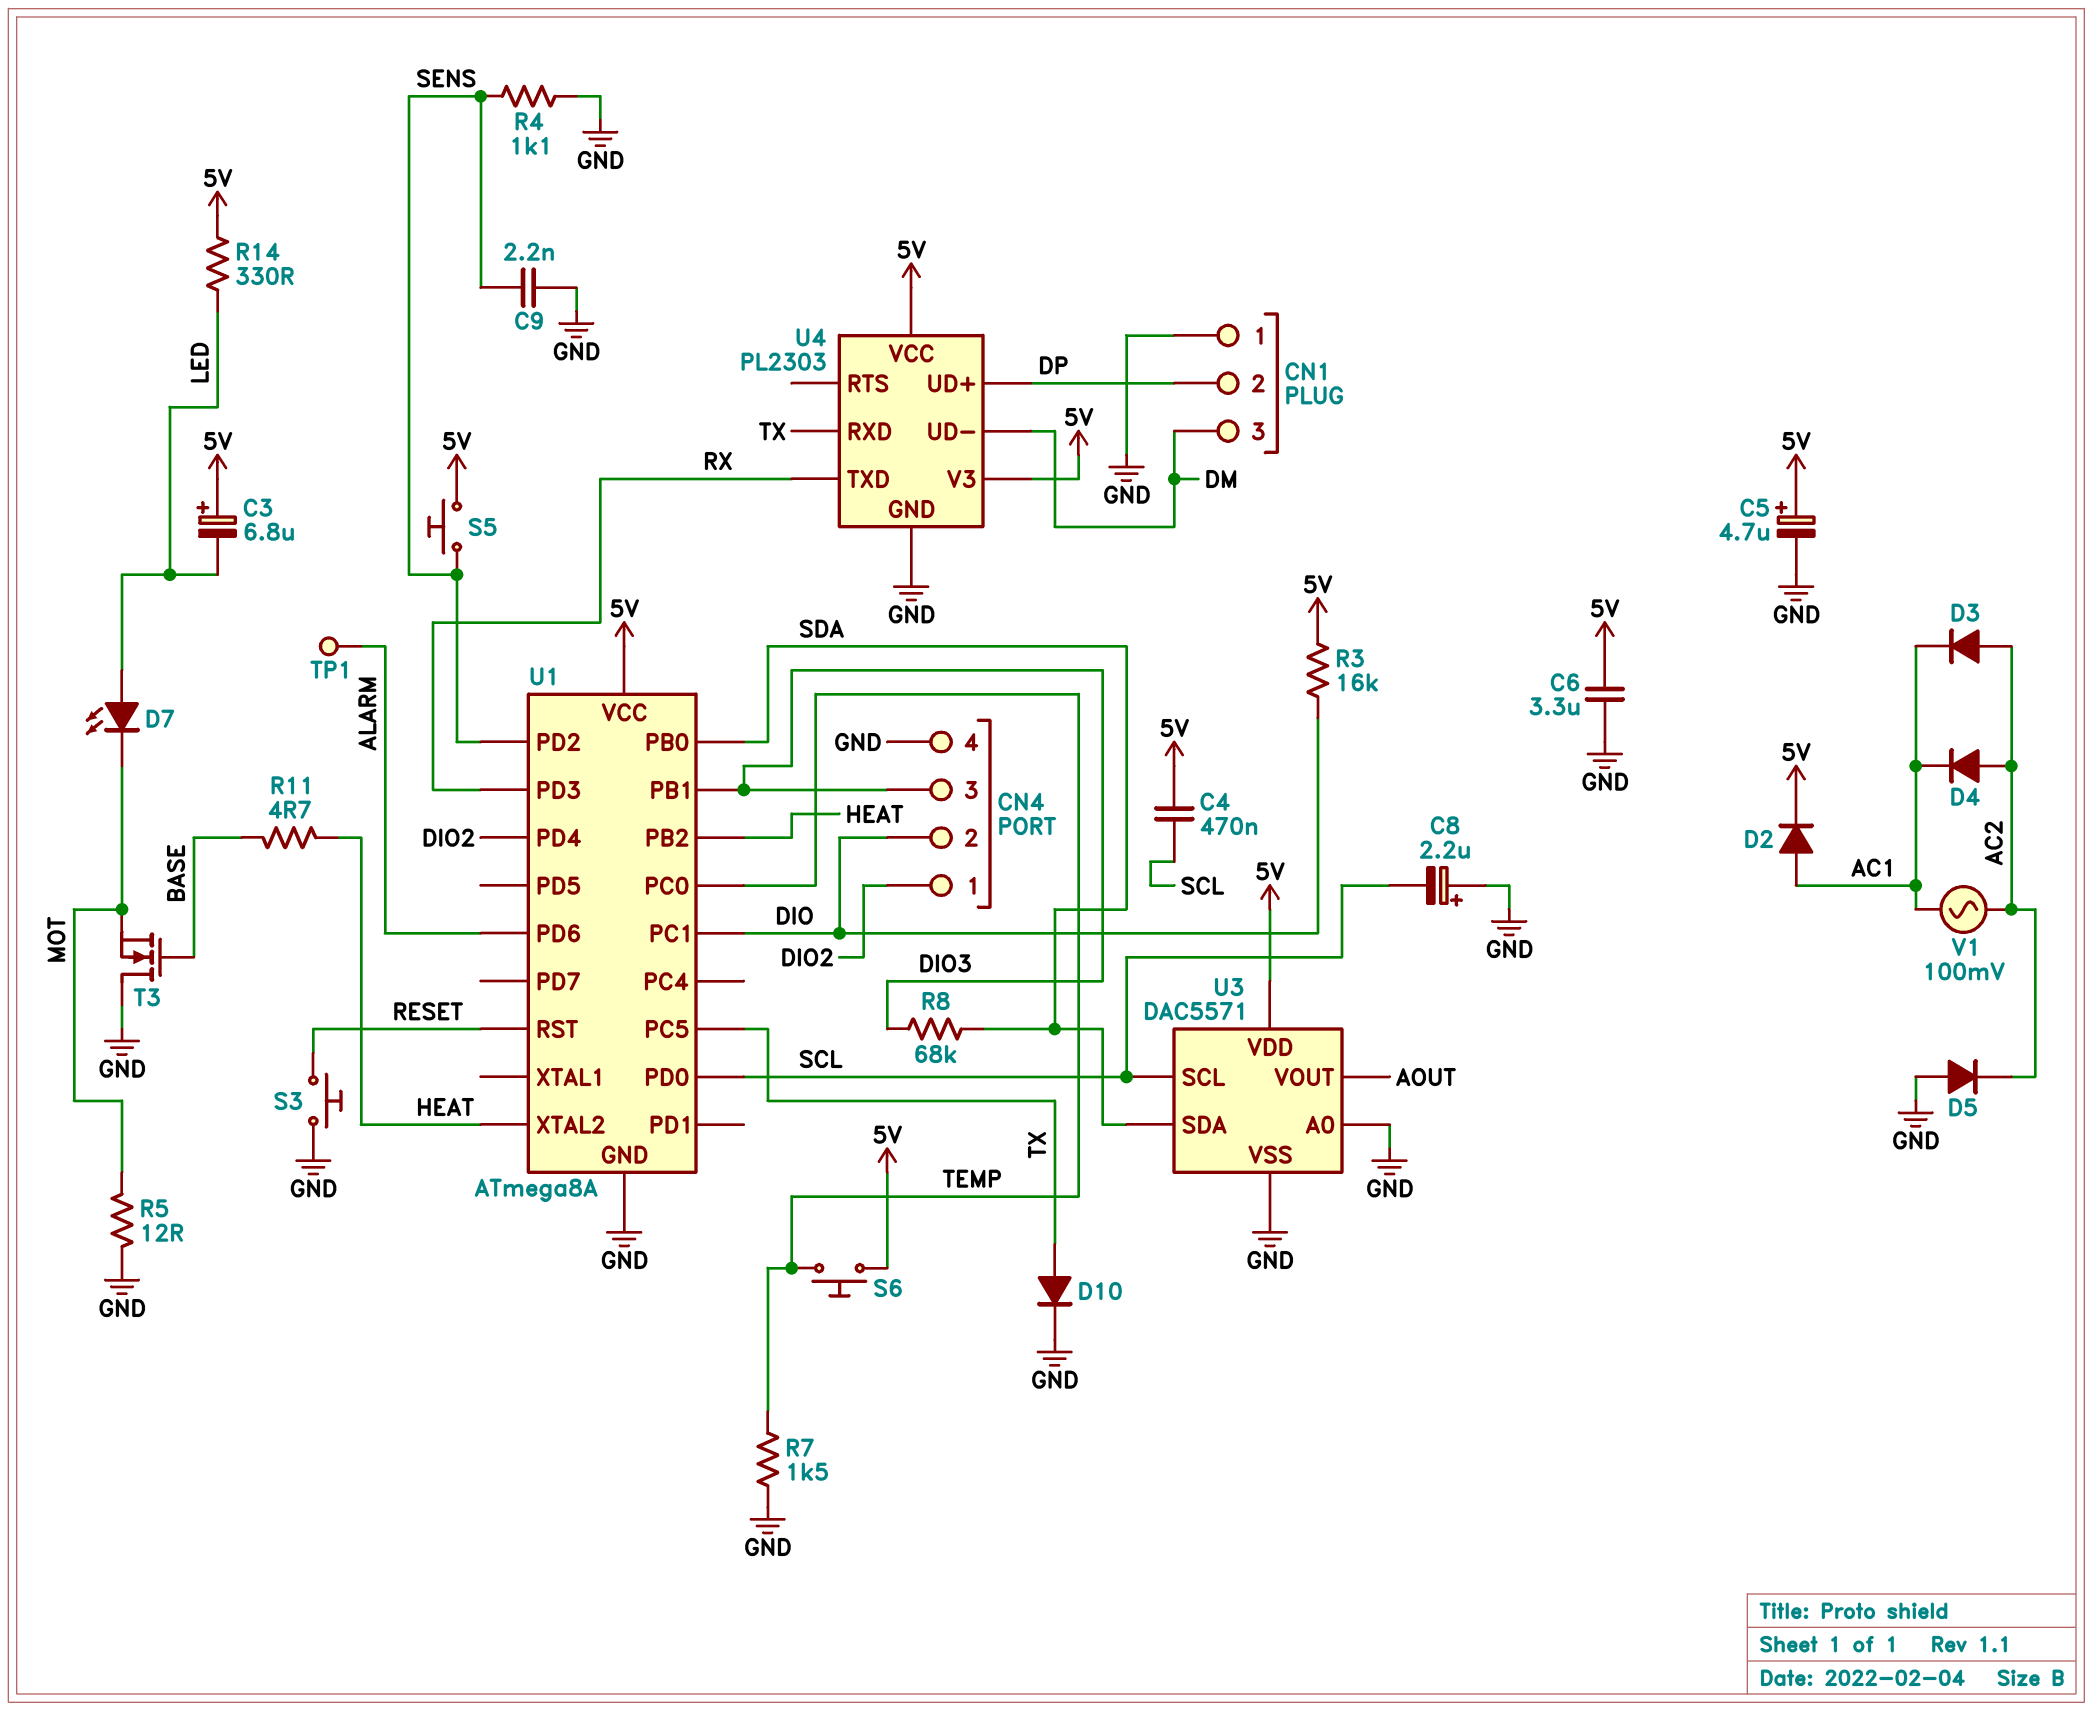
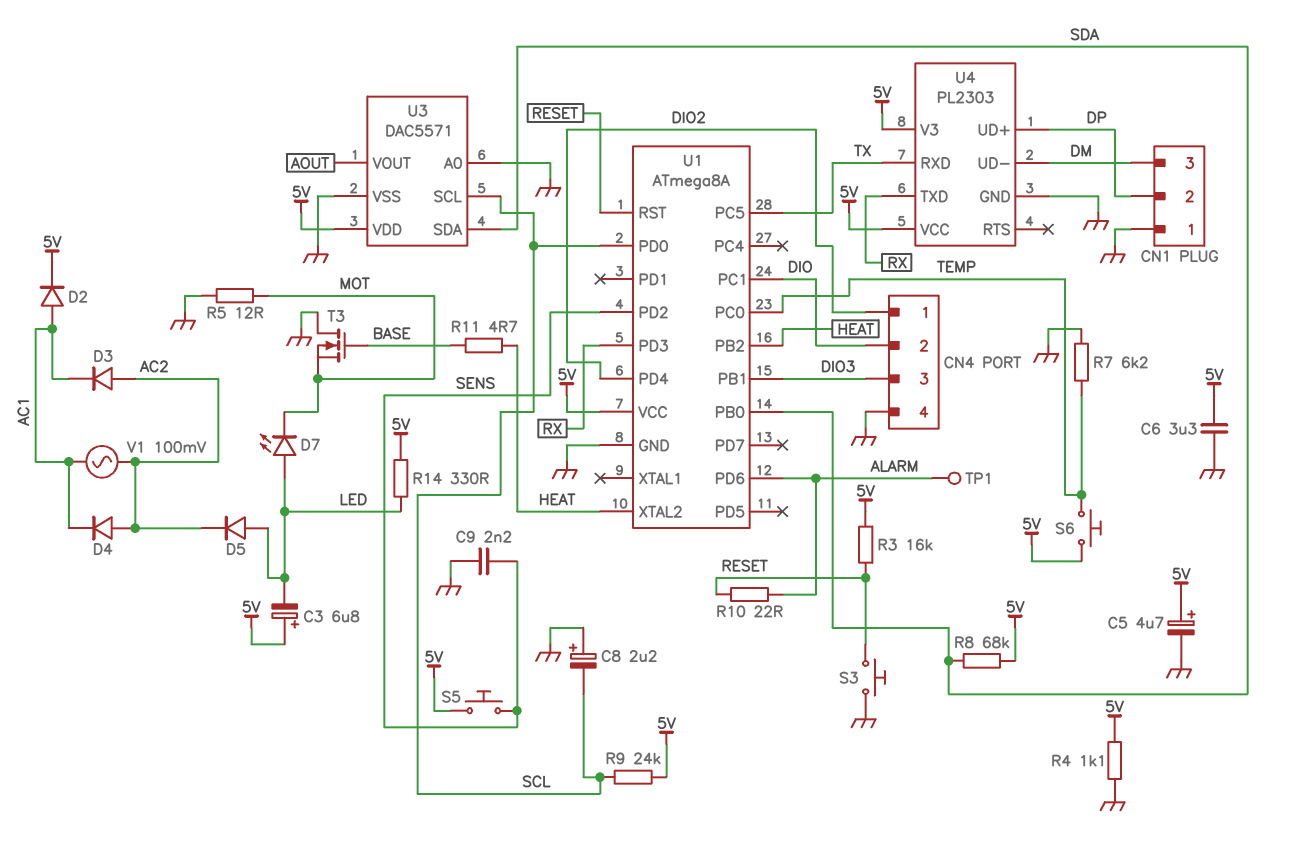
C4: 470nF (5V, SCL) -> none
D5: diode (A GND, K AC2) -> diode (A LED, K AC2)
D10: diode (A TX, K GND) -> none
R3: 16k (5V, DIO) -> 16k (5V, RESET)
R4: 1.1k (GND, SENS) -> 1.1k (5V, GND)
R7: 1.5k (GND, TEMP) -> 6.2k (GND, TEMP)
R8: 68k (DIO3, SDA) -> 68k (5V, SDA)
R9: none -> 24k (5V, SCL)
R10: none -> 22 (ALARM, RESET)

